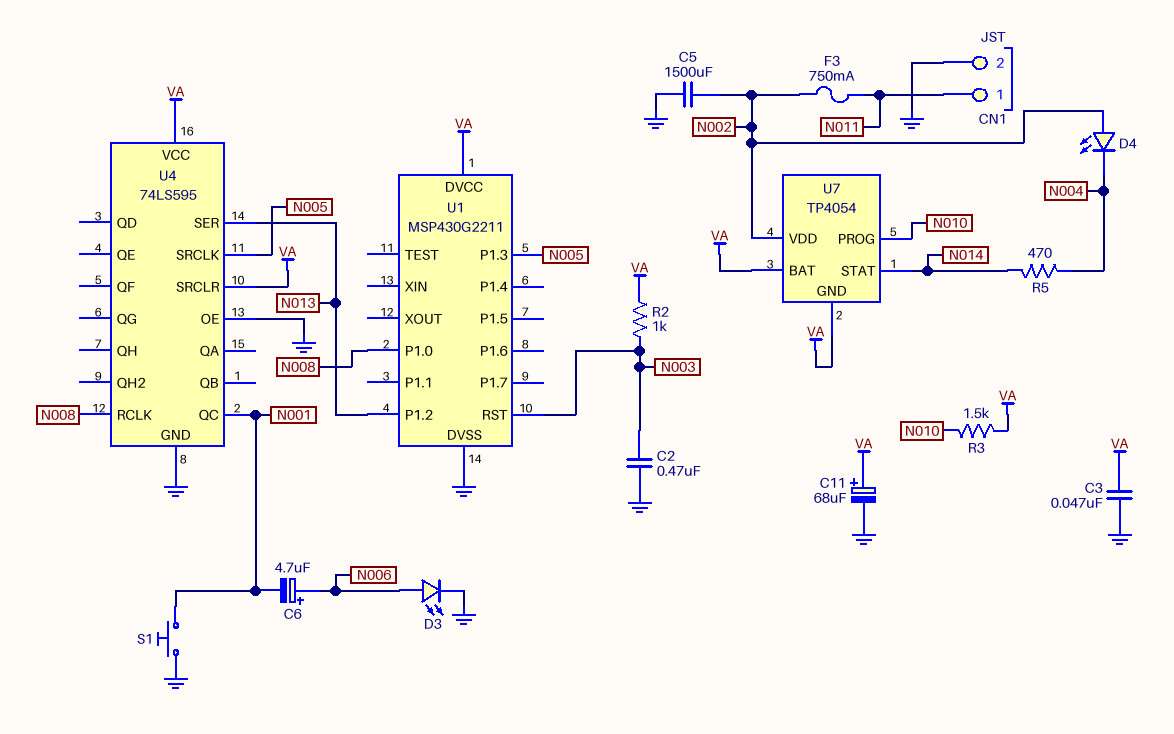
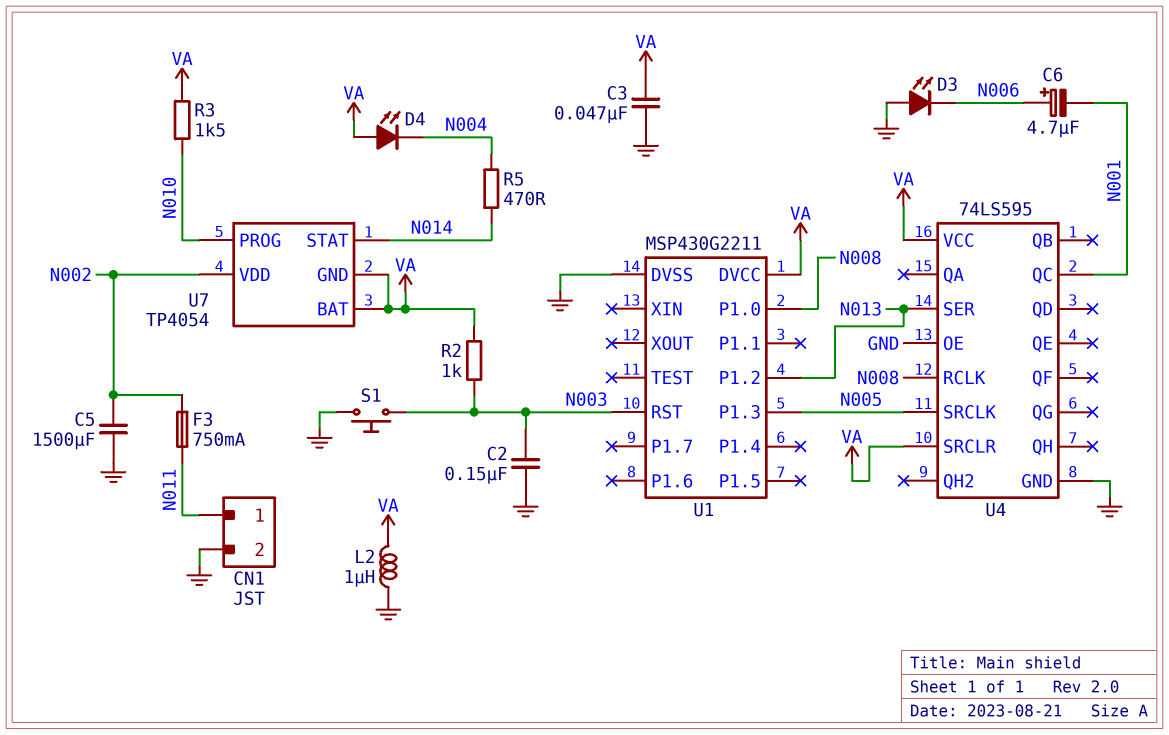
C2: 470nF (GND, N003) -> 150nF (GND, N003)
C11: 68uF (plus VA, minus GND) -> none
D3: LED (A N006, K GND) -> LED (A GND, K N006)
D4: LED (A N002, K N004) -> LED (A VA, K N004)
L2: none -> 1uH (GND, VA)
S1: button (GND, N001) -> button (GND, N003)

